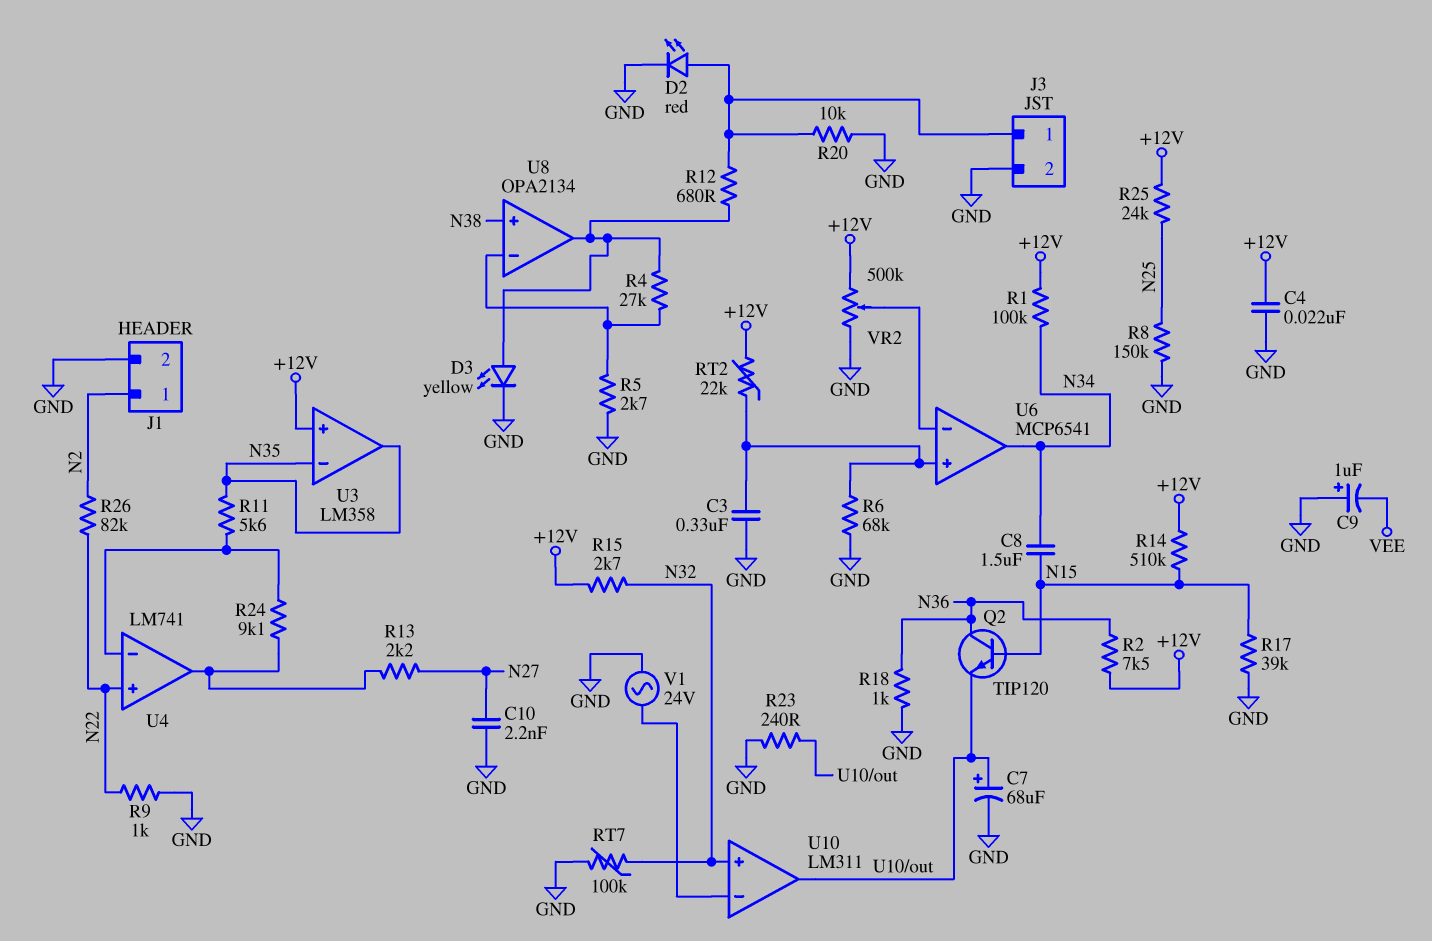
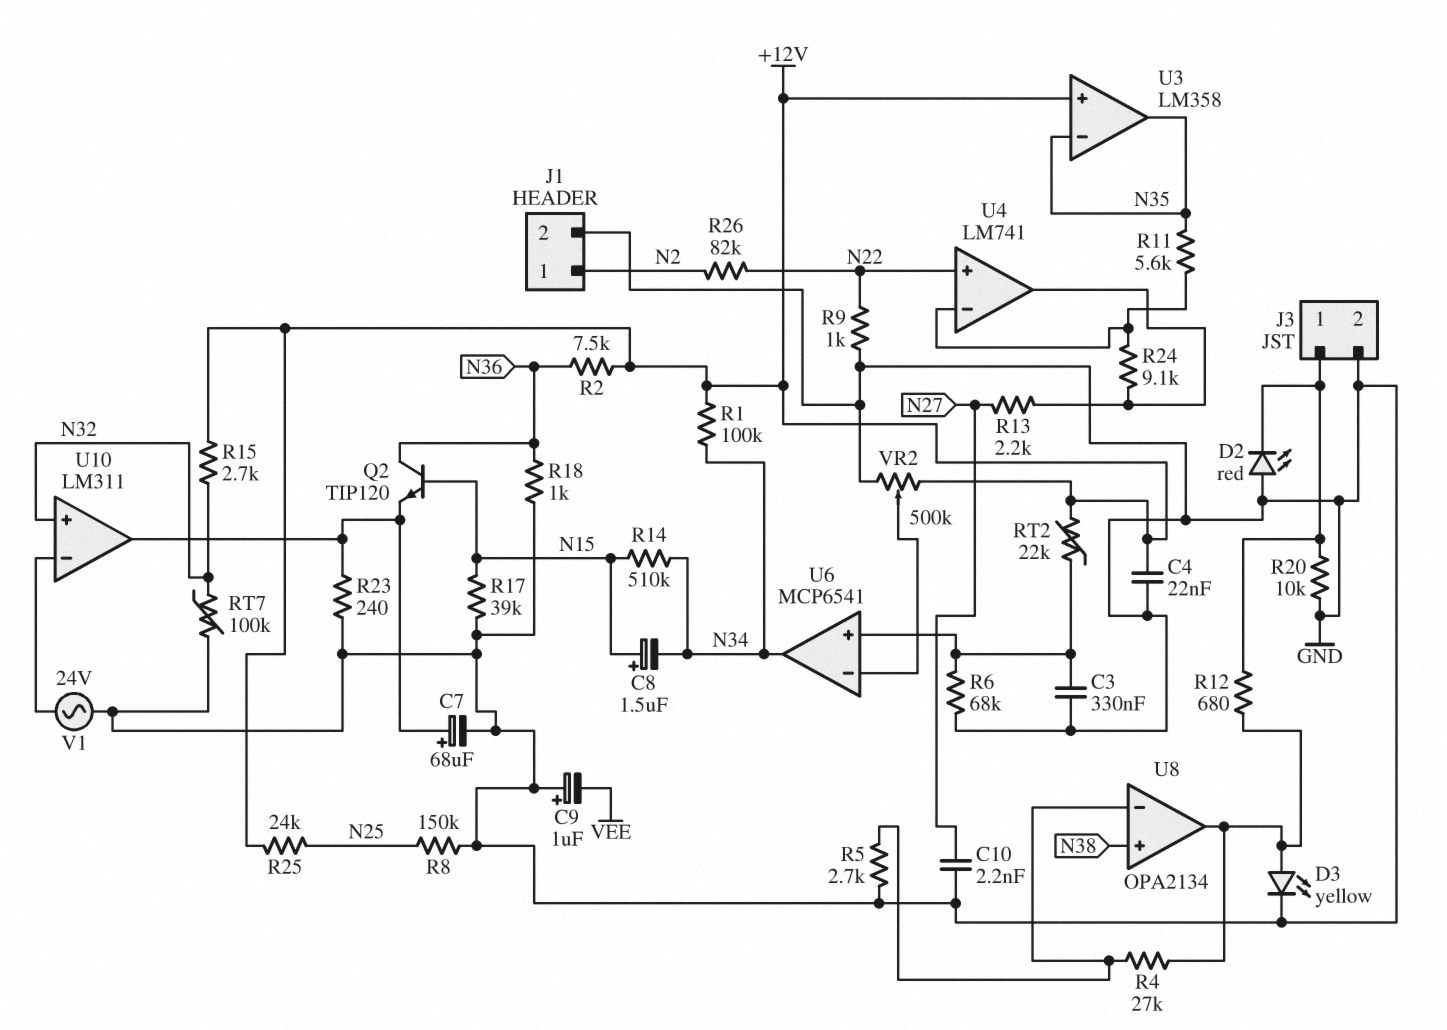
C8: 1.5uF (N15, N34) -> 1.5uF (plus N15, minus N34)
D2: LED red (A J3/1, K GND) -> LED red (A GND, K J3/1)
R14: 510k (+12V, N15) -> 510k (N15, N34)

